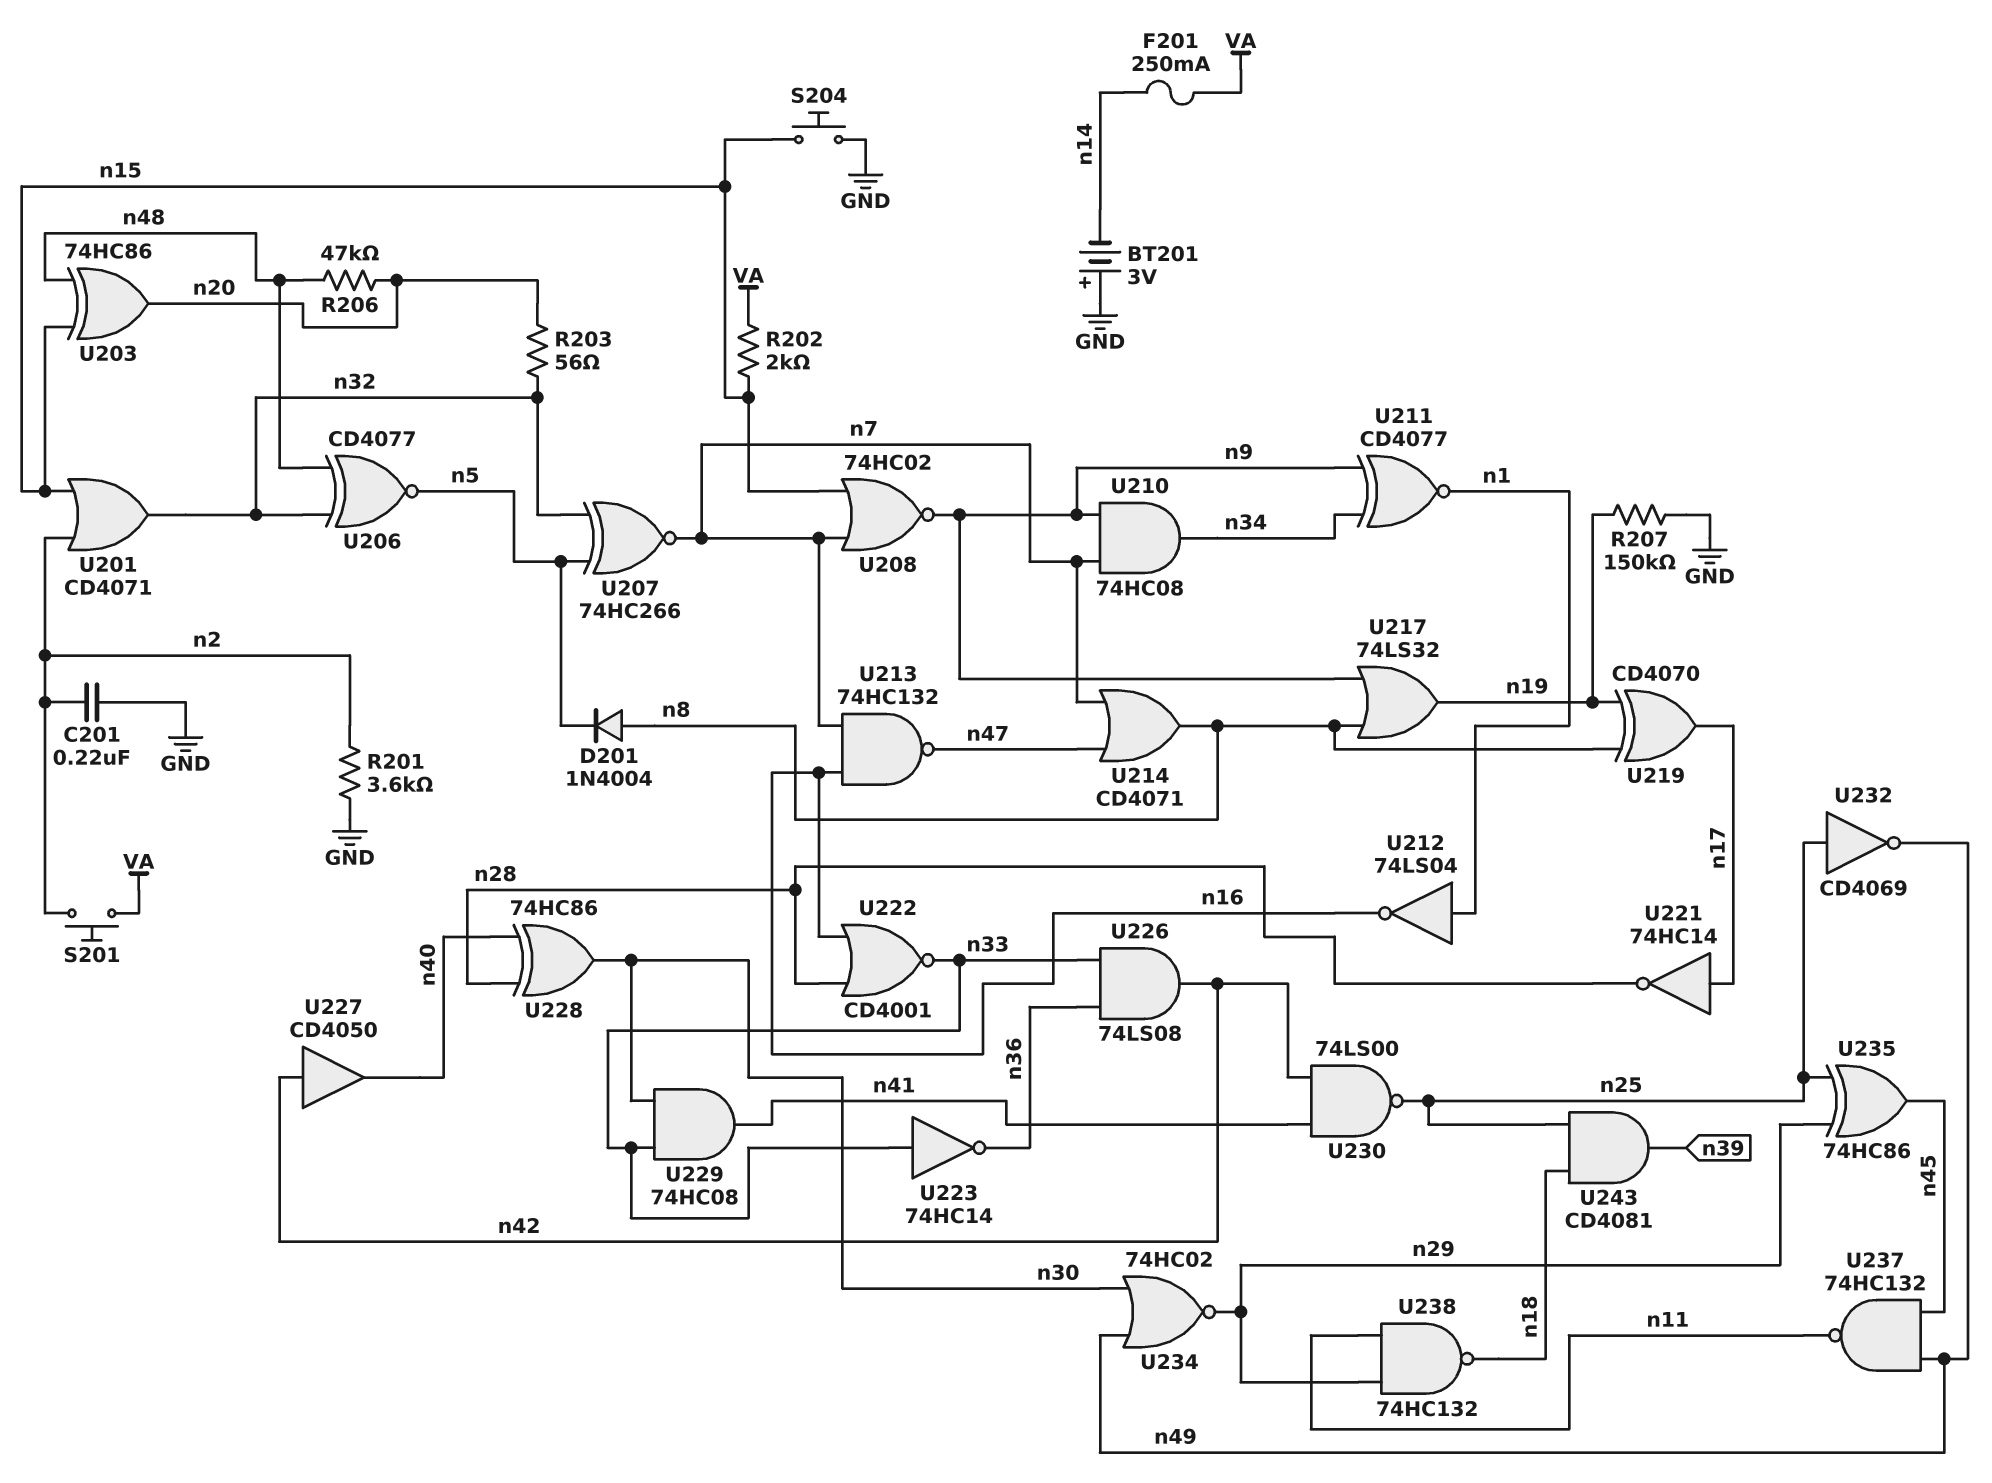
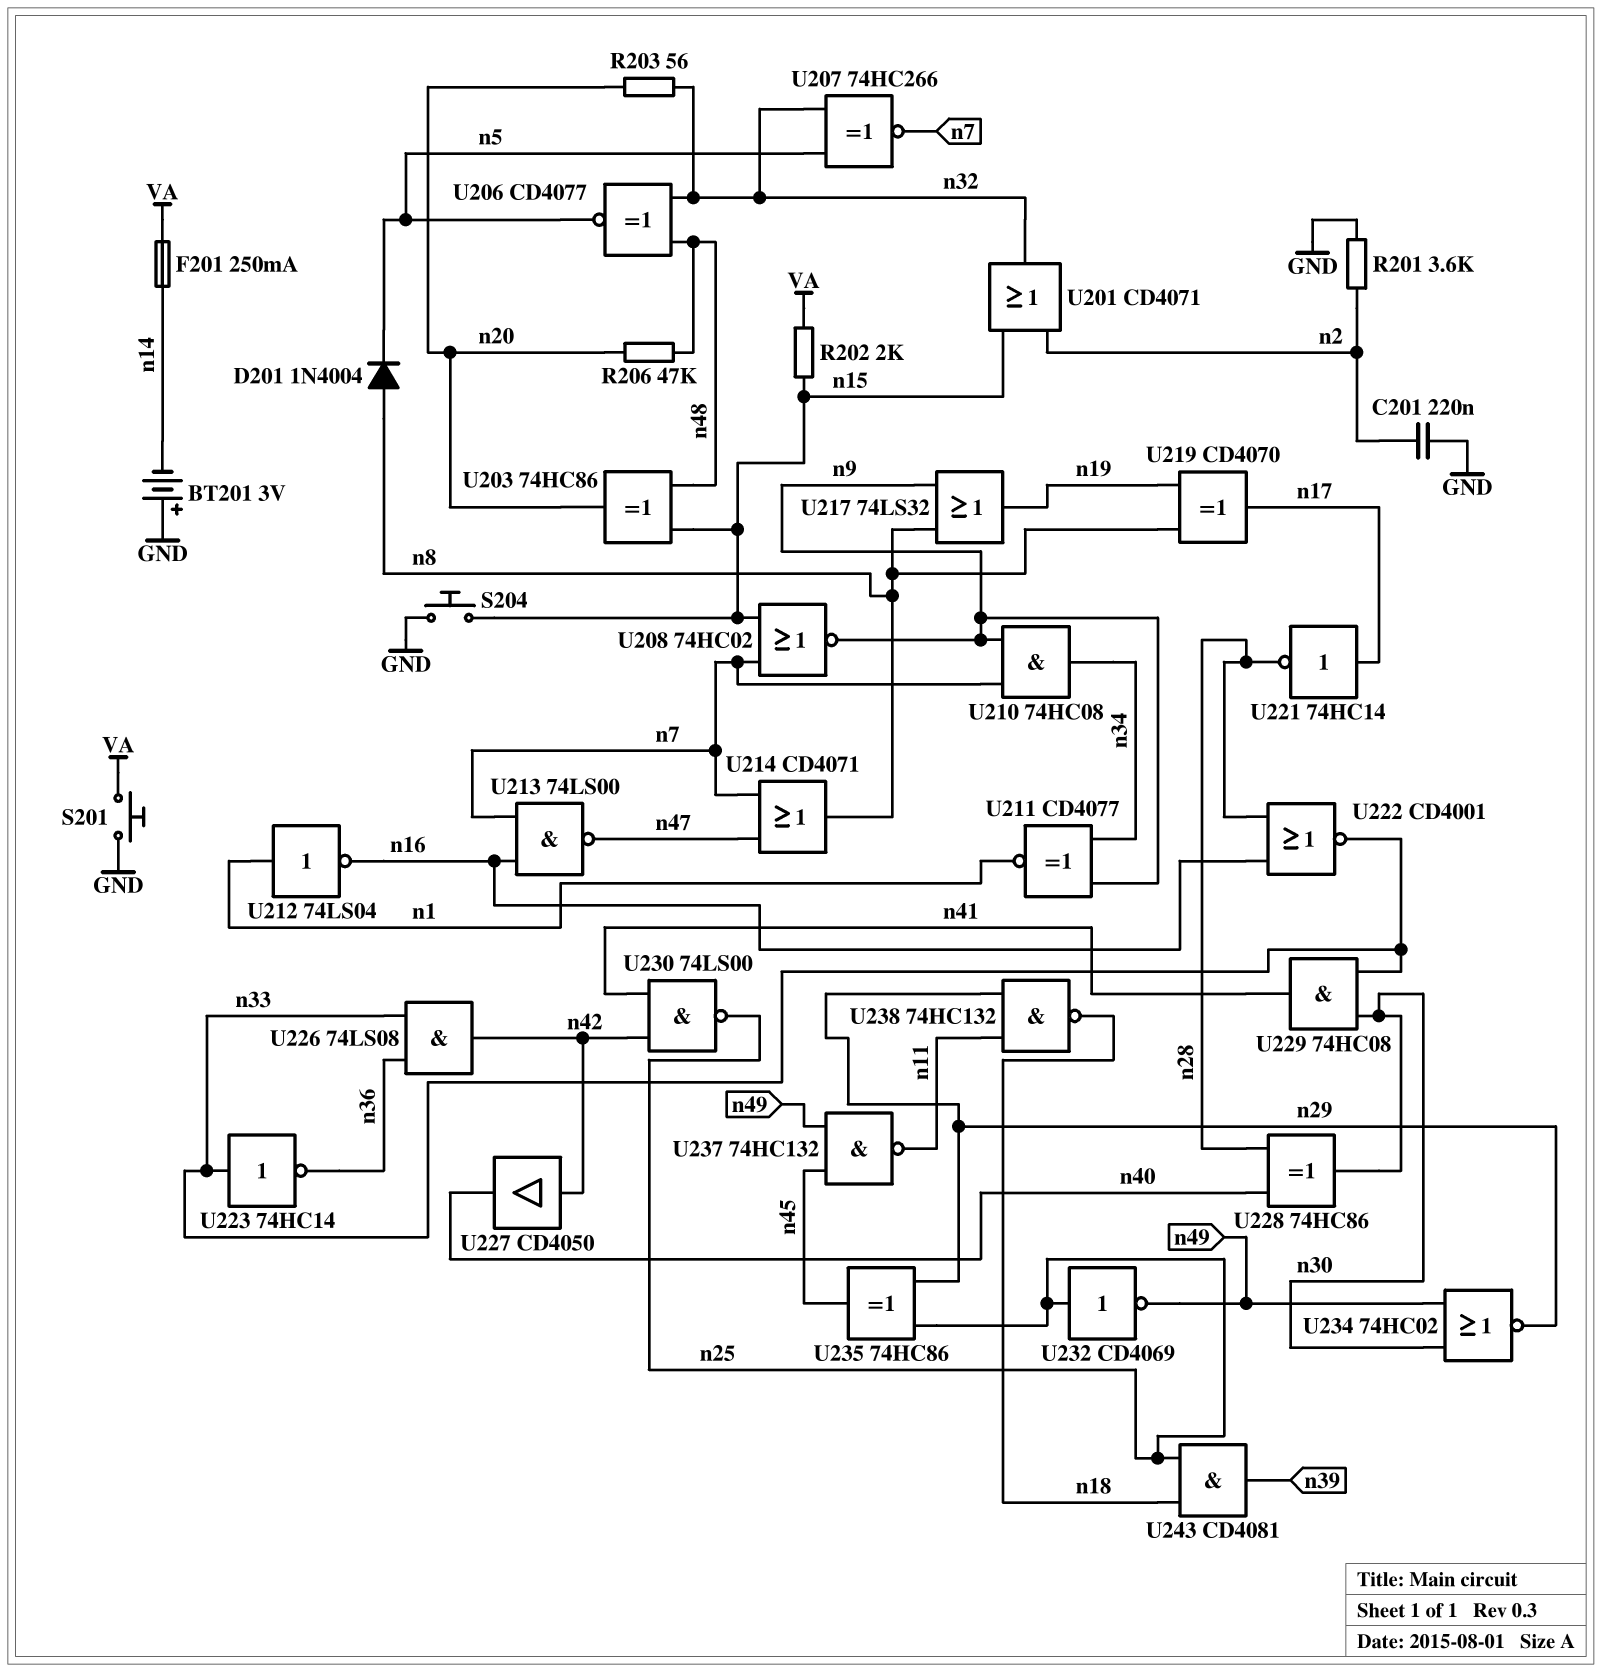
R207: 150k (GND, n19) -> none
S201: button (VA, n2) -> button (GND, VA)
U213: NAND 74HC132 (in n7, in n16, out n47) -> NAND 74LS00 (in n7, in n16, out n47)

